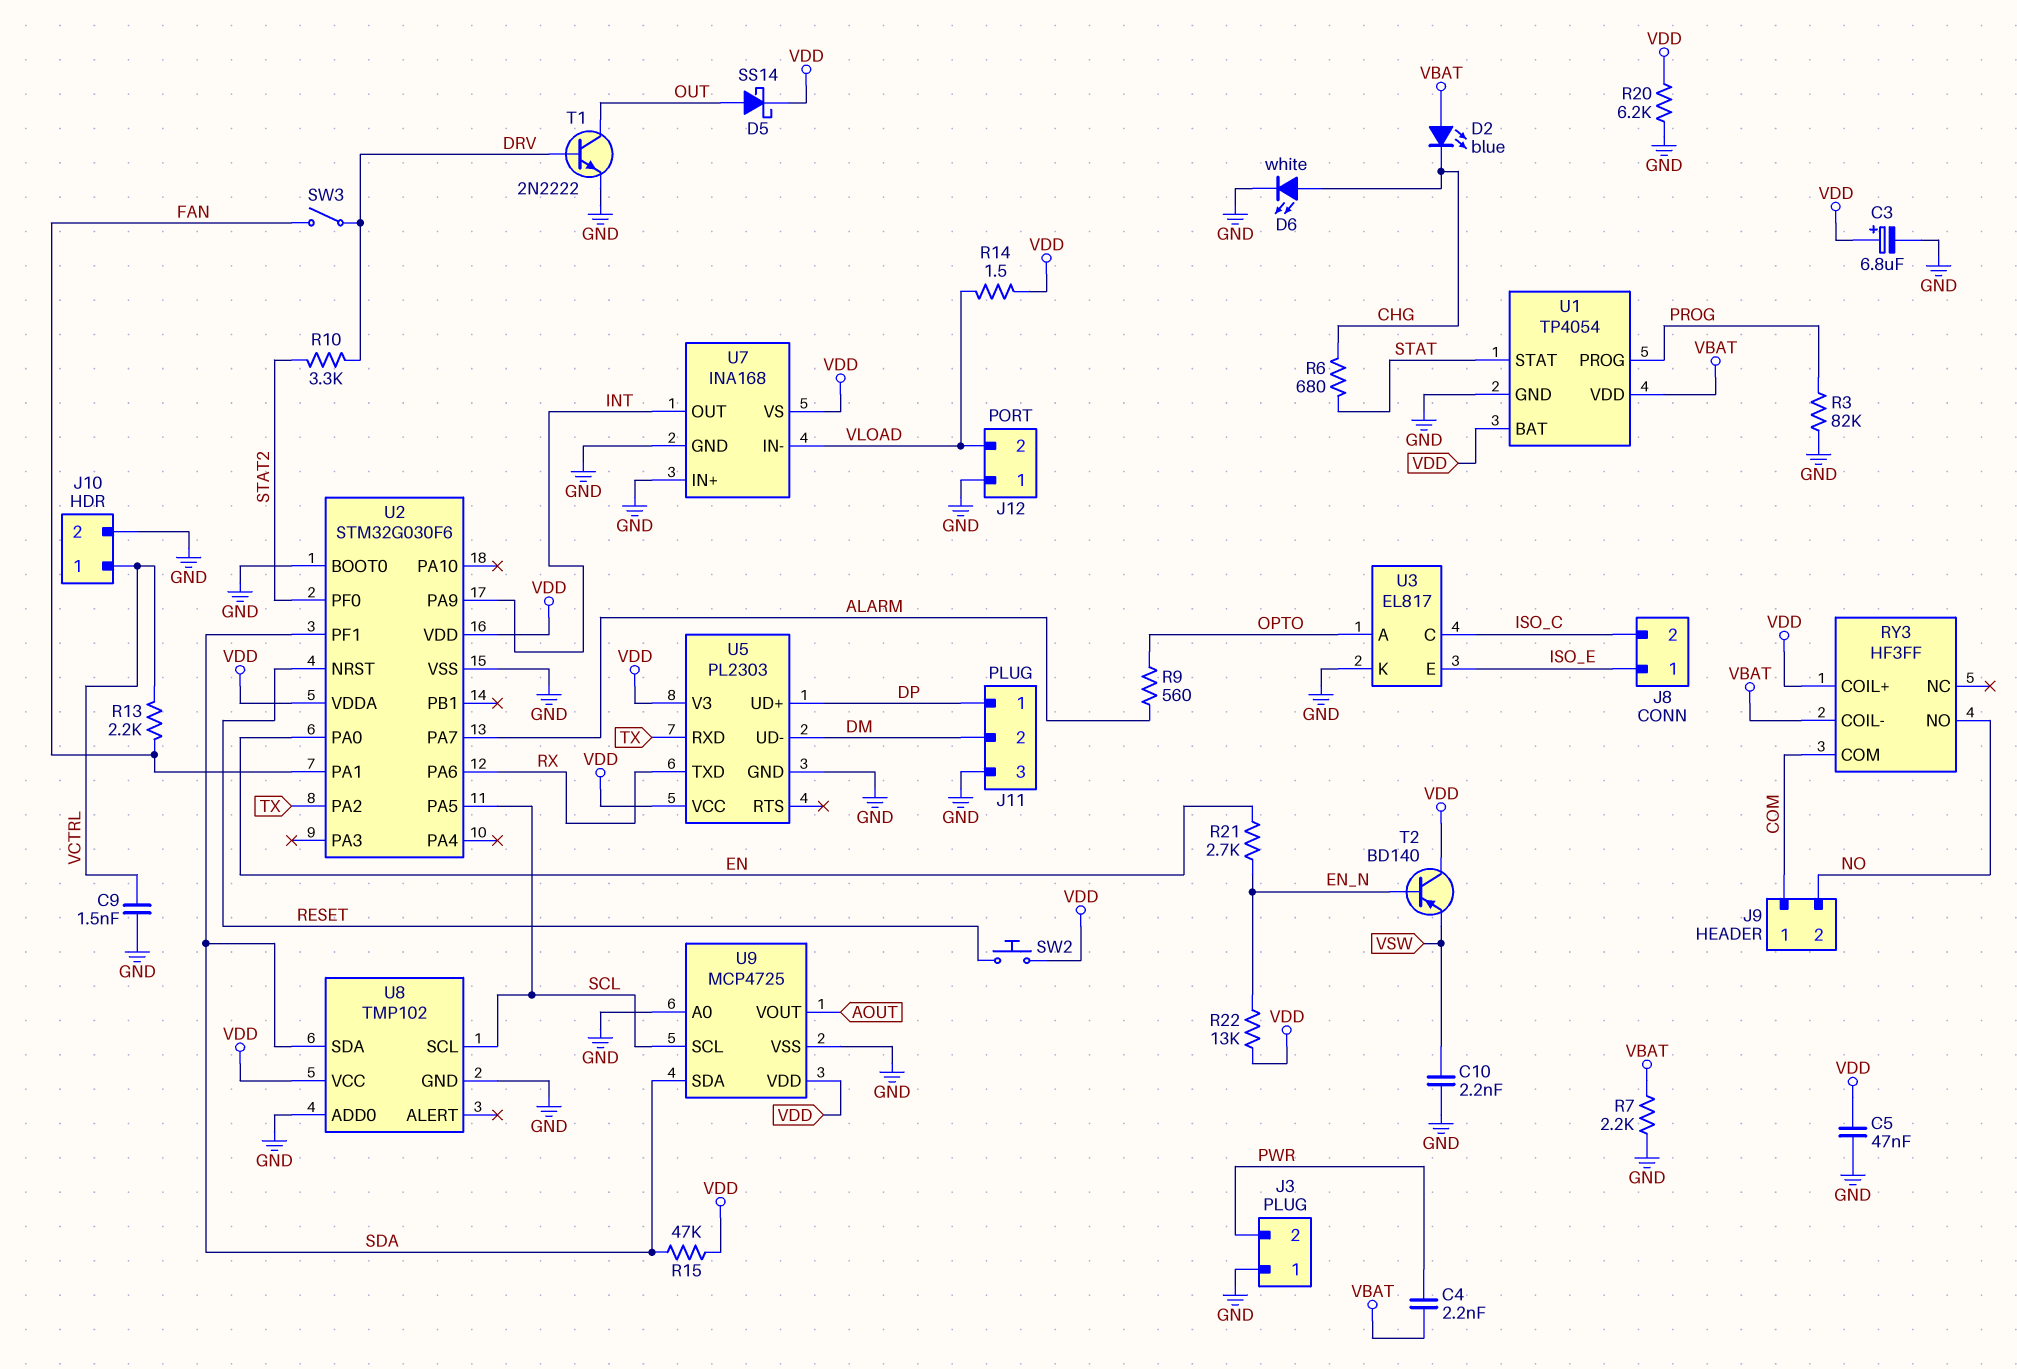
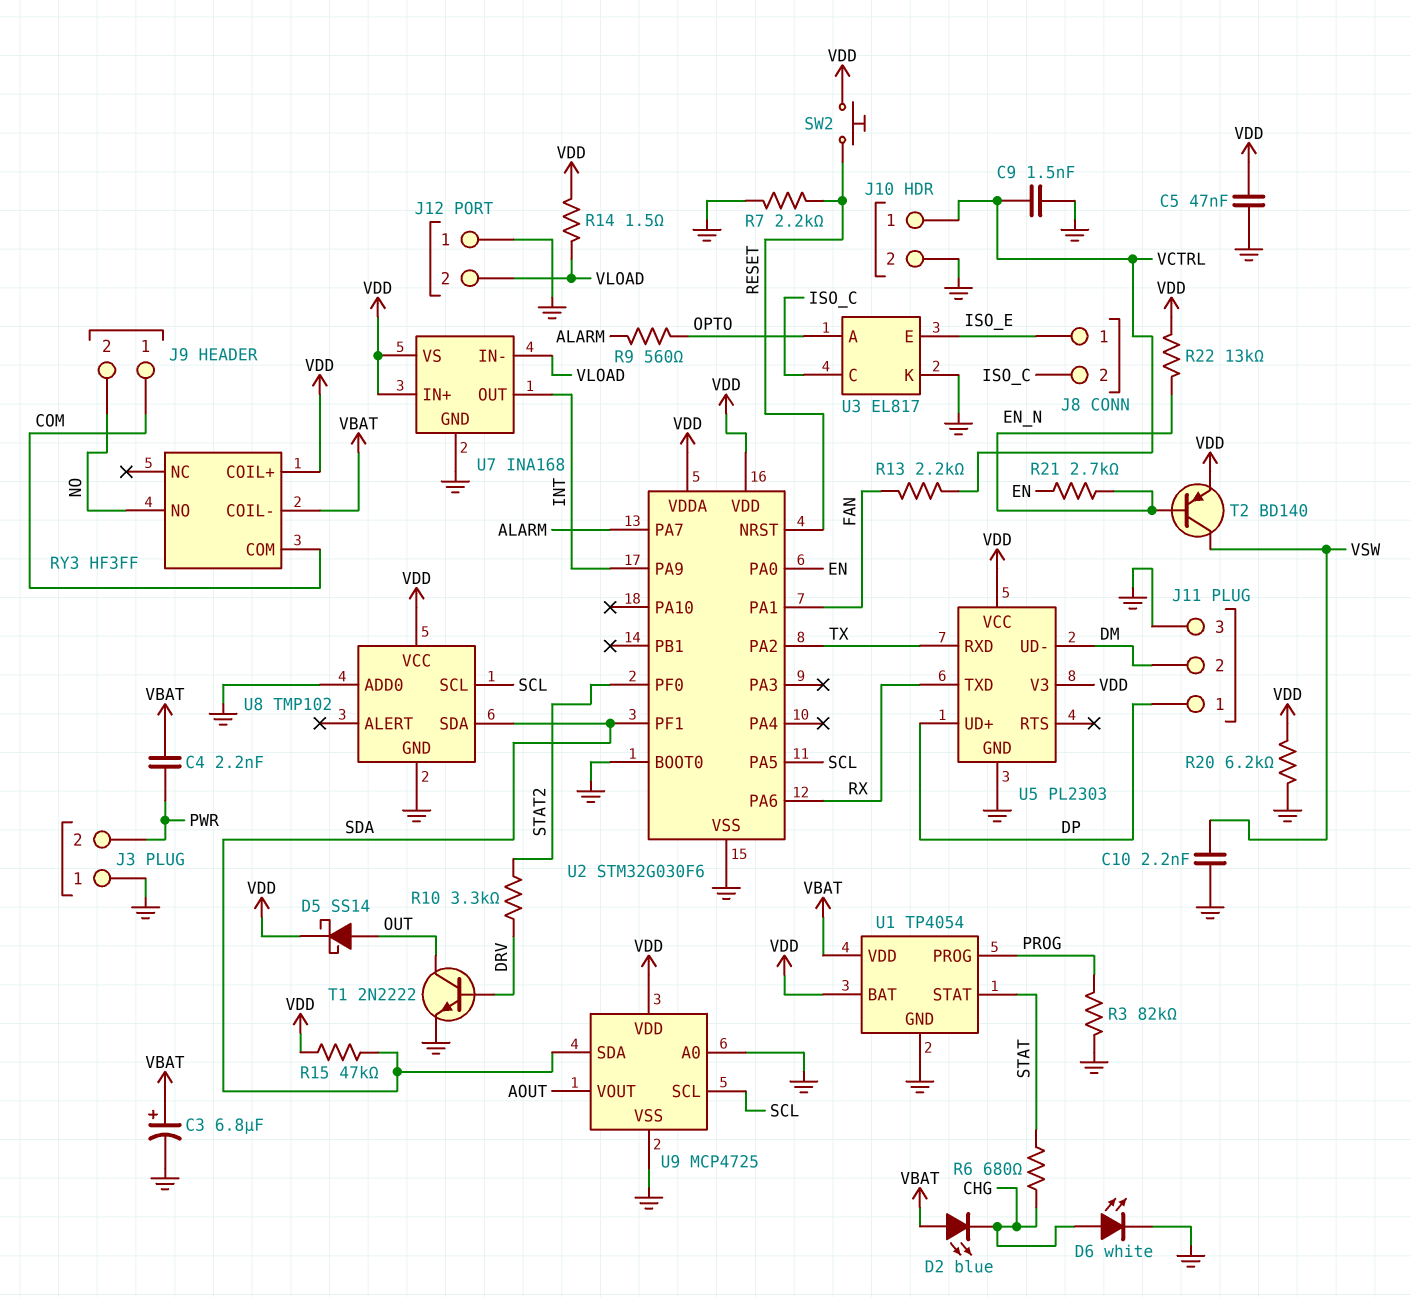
C3: 6.8uF (plus VDD, minus GND) -> 6.8uF (plus VBAT, minus GND)
R7: 2.2k (GND, VBAT) -> 2.2k (GND, RESET)
SW3: switch (DRV, FAN) -> none
T2: PNP BD140 (B EN_N, C VDD, E VSW) -> PNP BD140 (B EN_N, C VSW, E VDD)
U7 pin IN+: GND -> VDD

